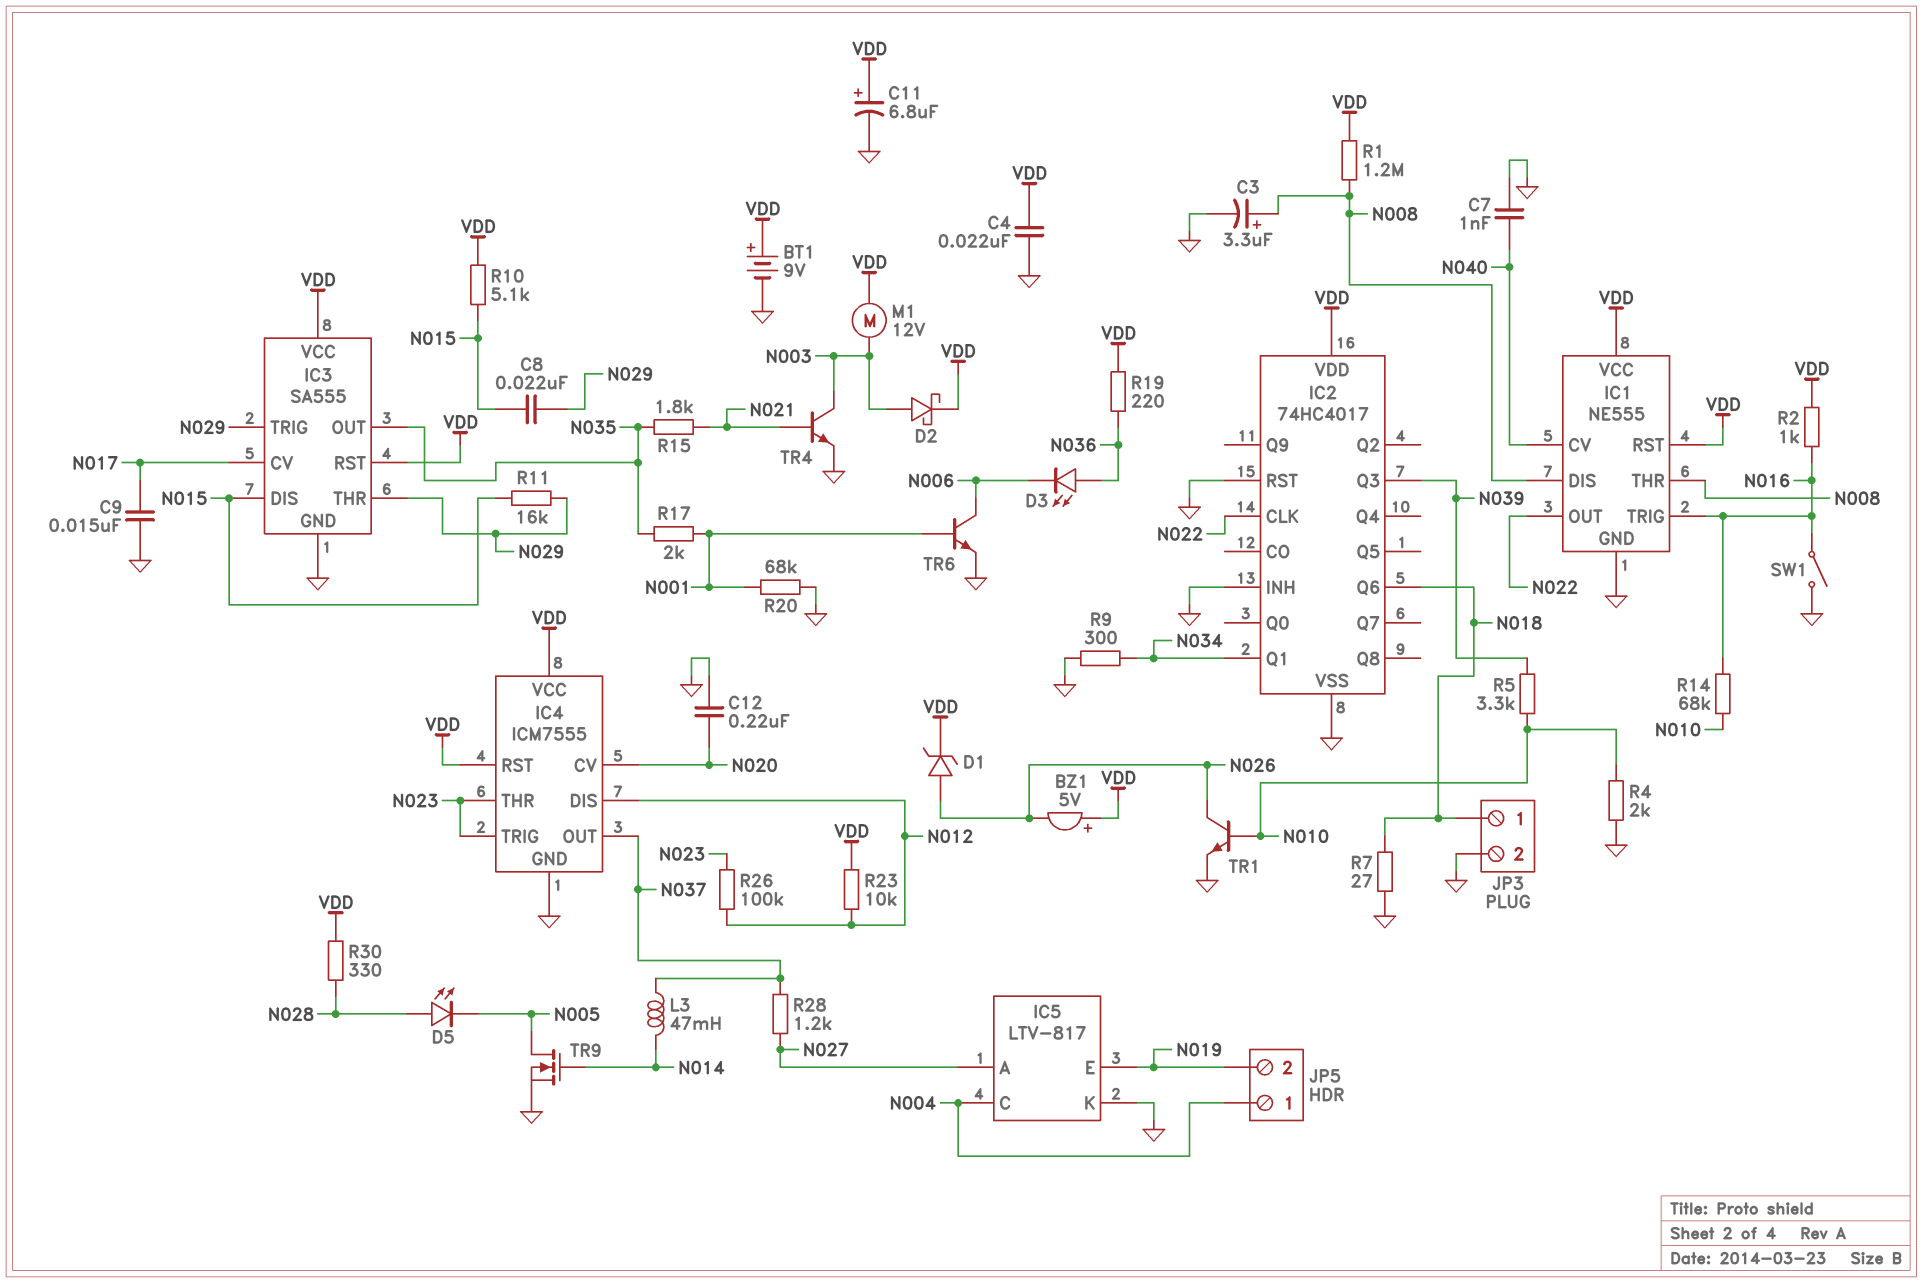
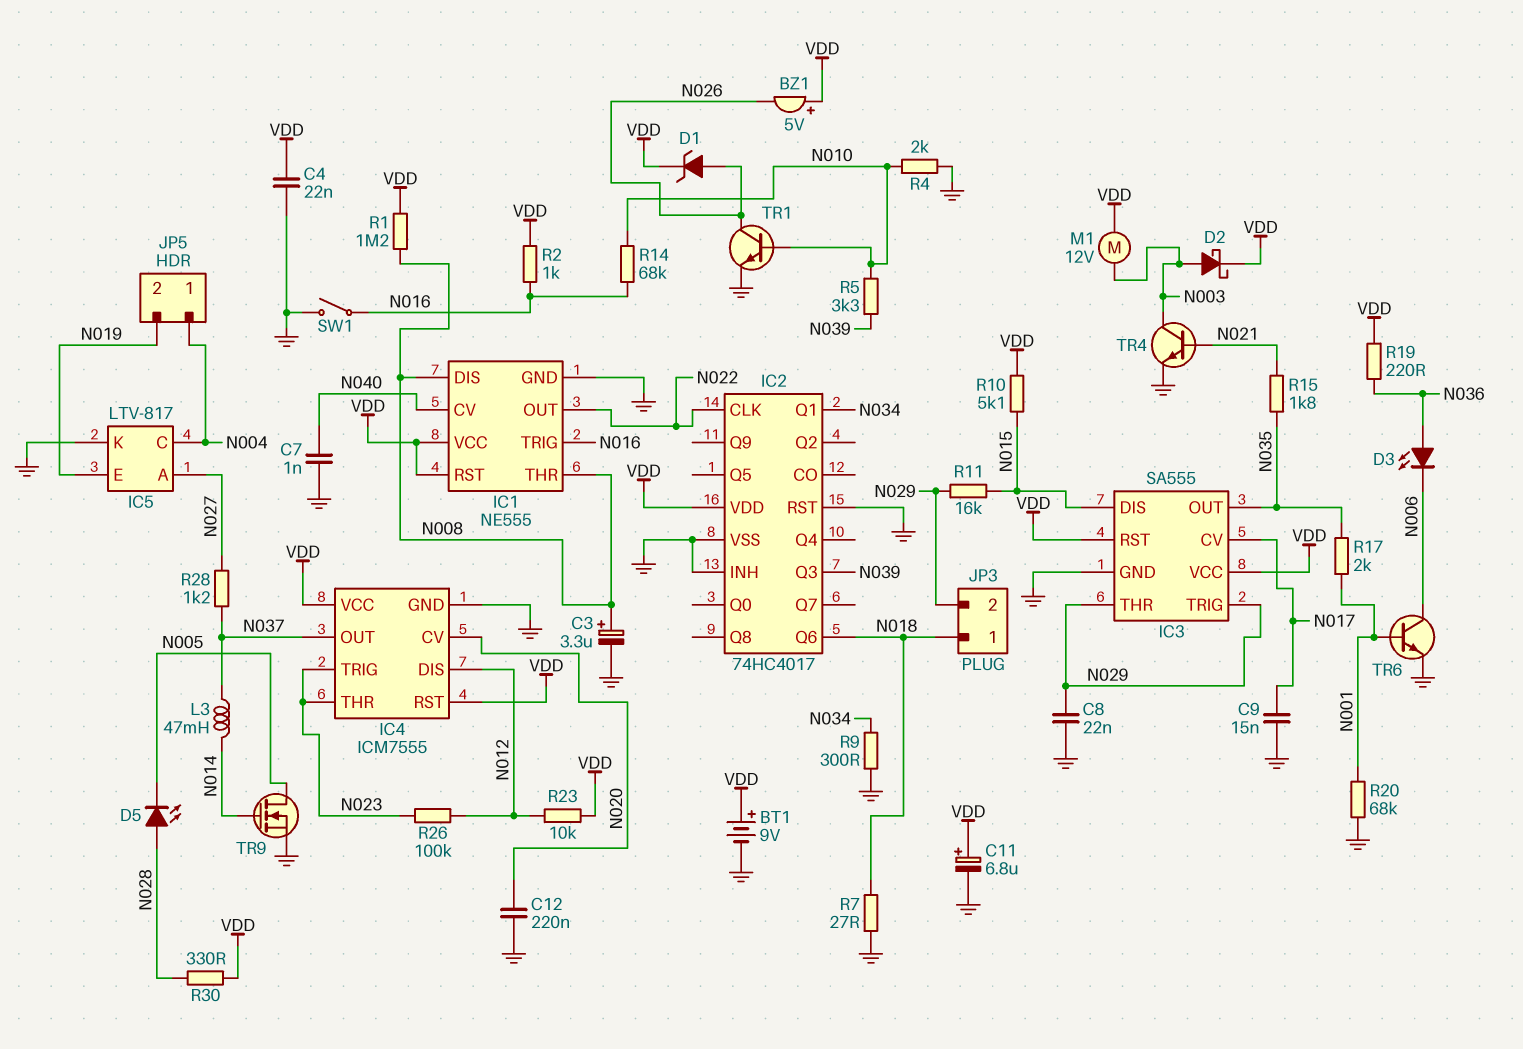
C8: 22nF (N015, N029) -> 22nF (GND, N029)
JP3 pin 2: GND -> N029

